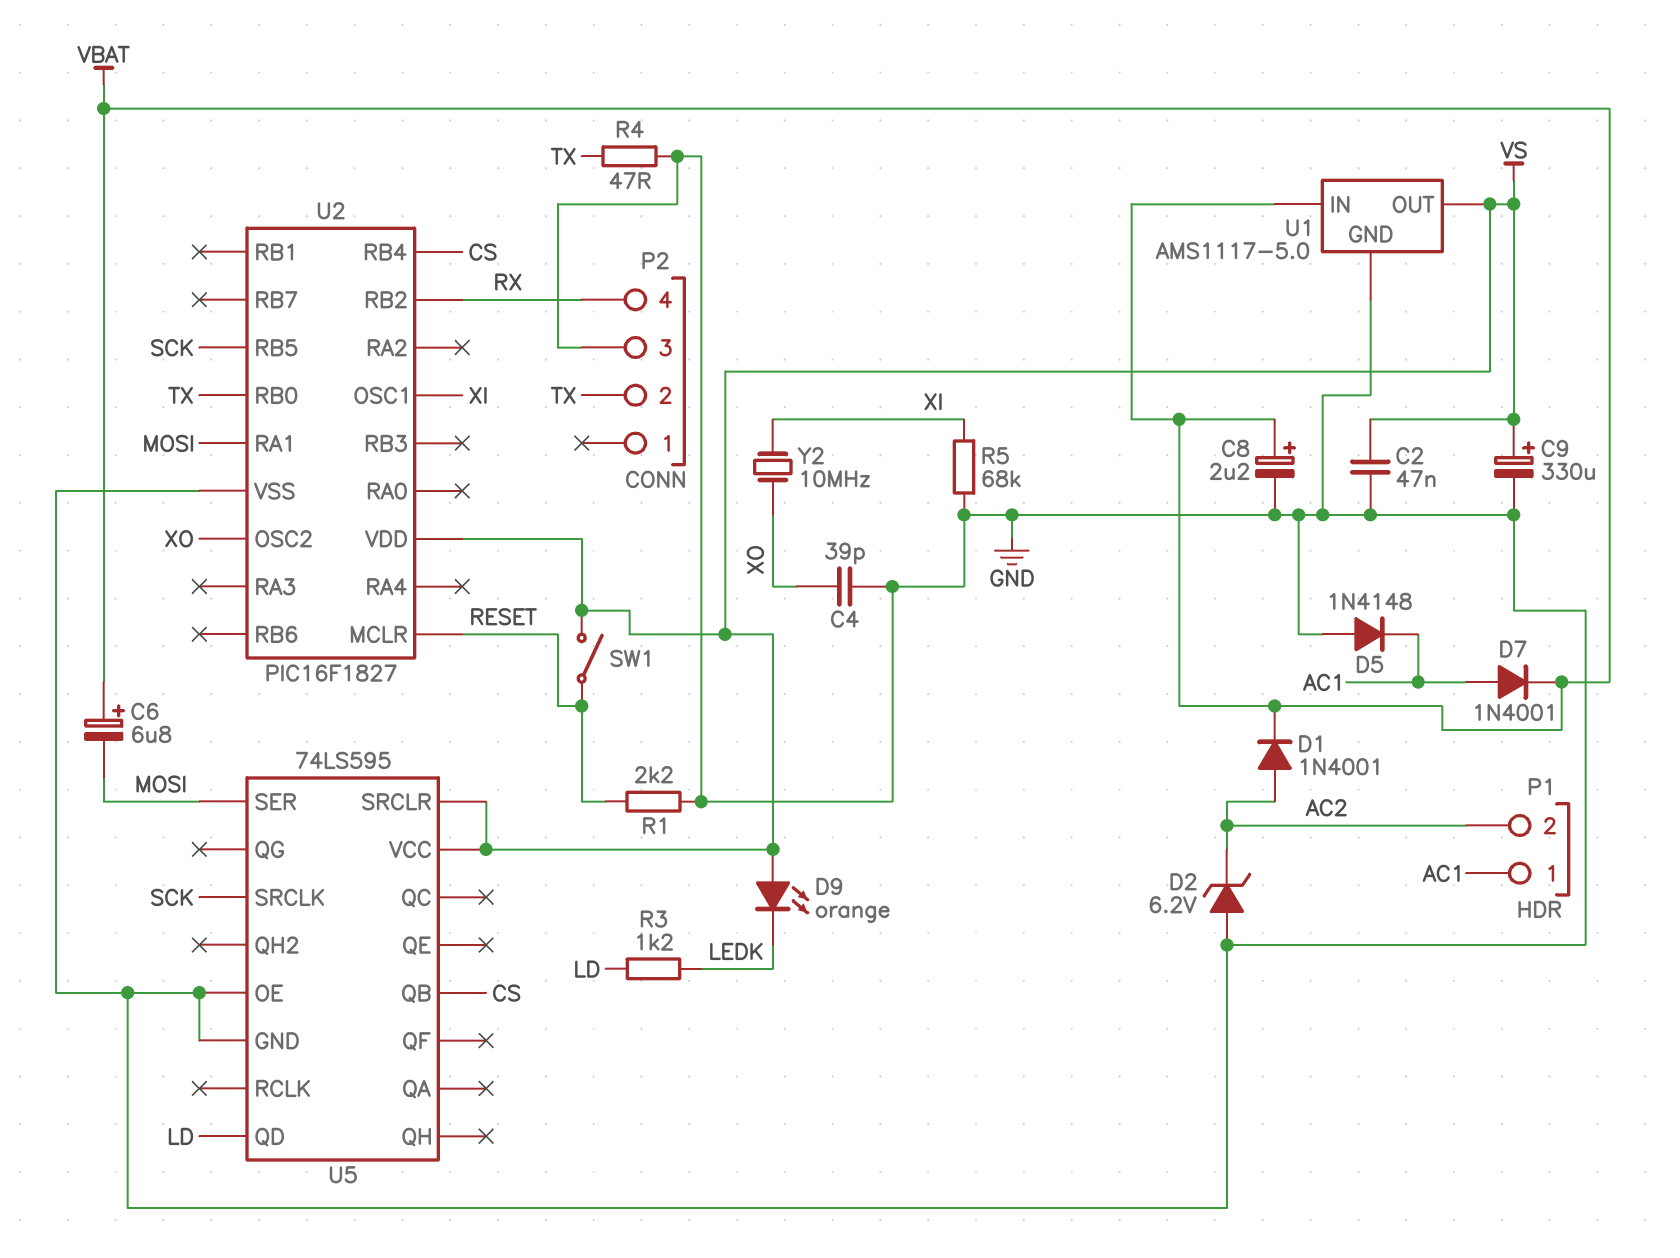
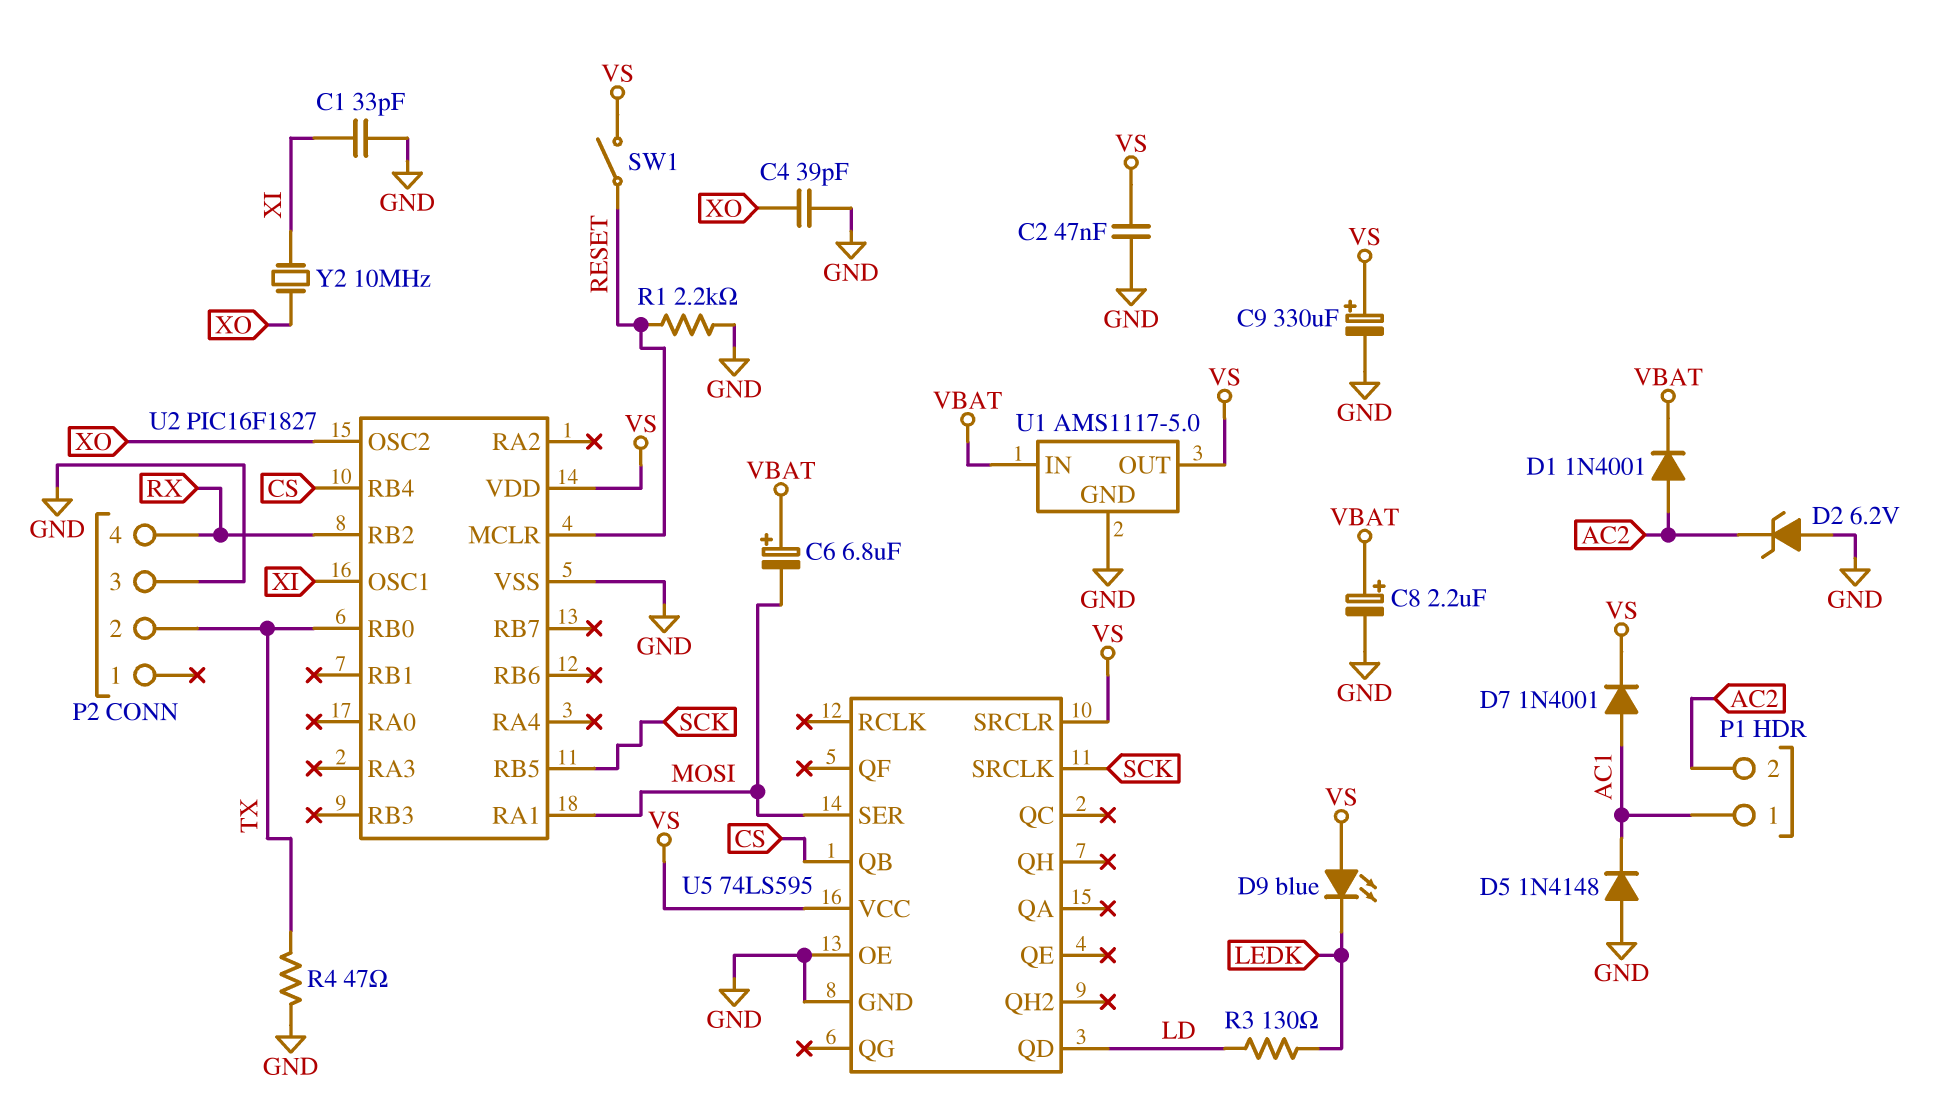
C1: none -> 33pF (GND, XI)
D7: diode 1N4001 (A AC1, K VBAT) -> diode 1N4001 (A AC1, K VS)
D9: LED orange (A VS, K LEDK) -> LED blue (A VS, K LEDK)
R3: 1.2k (LD, LEDK) -> 130 (LD, LEDK)
R5: 68k (GND, XI) -> none

